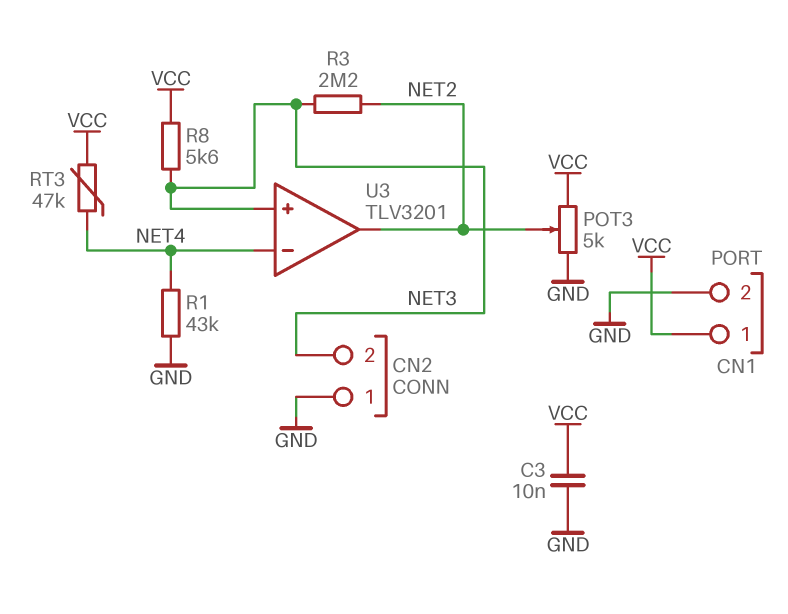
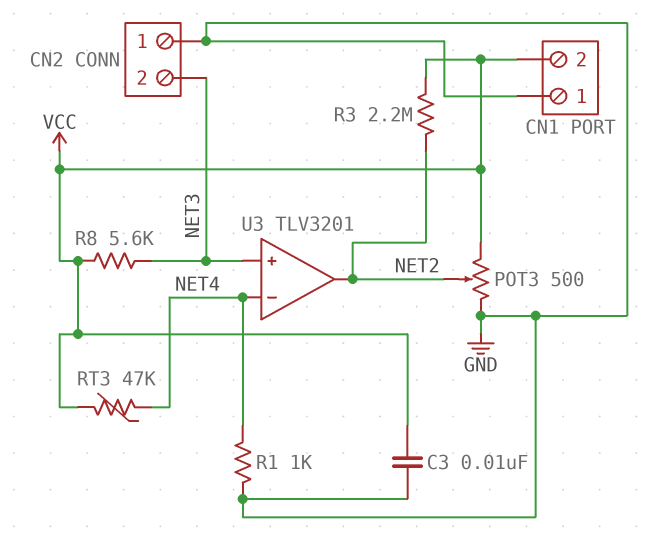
CN1 pin 1: VCC -> GND
CN1 pin 2: GND -> VCC
POT3: 5k (GND, VCC, wiper NET2) -> 500 (GND, VCC, wiper NET2)
R1: 43k (GND, NET4) -> 1k (GND, NET4)
R3: 2.2M (NET2, NET3) -> 2.2M (NET2, VCC)

